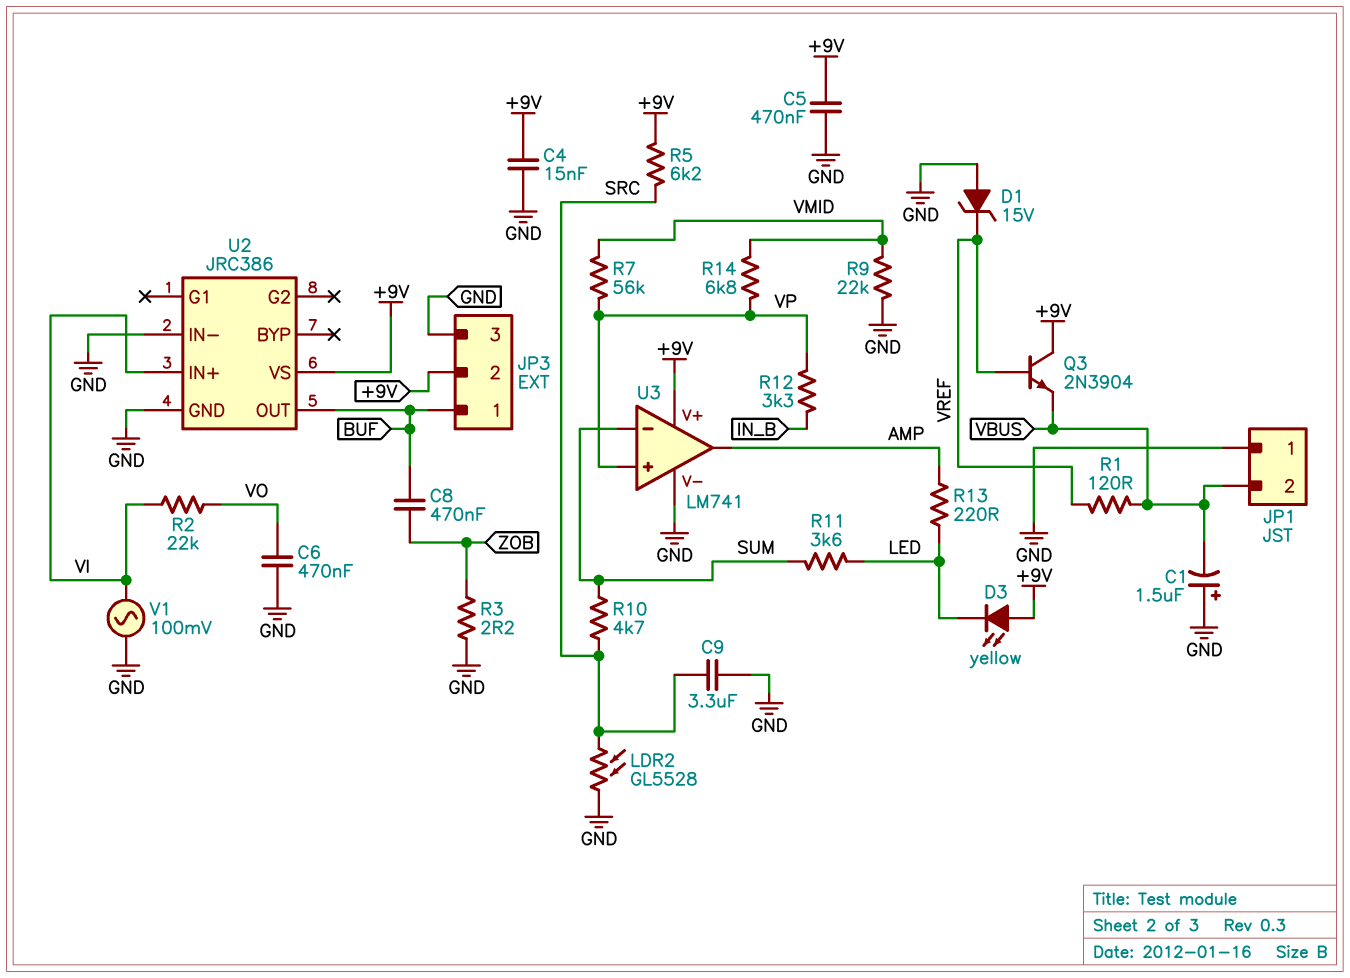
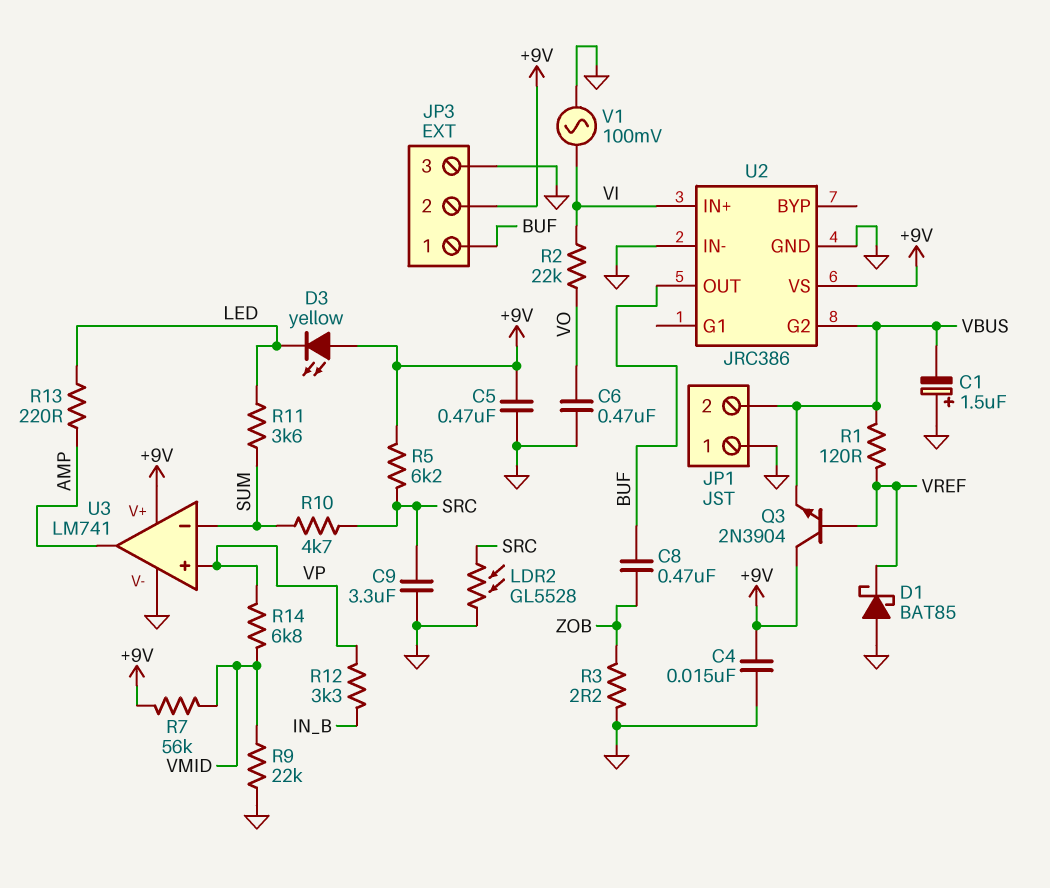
D1: zener 15V (A GND, K VREF) -> schottky BAT85 (A GND, K VREF)
R7: 56k (VMID, VP) -> 56k (+9V, VMID)
U2 pin G2: none -> VBUS

